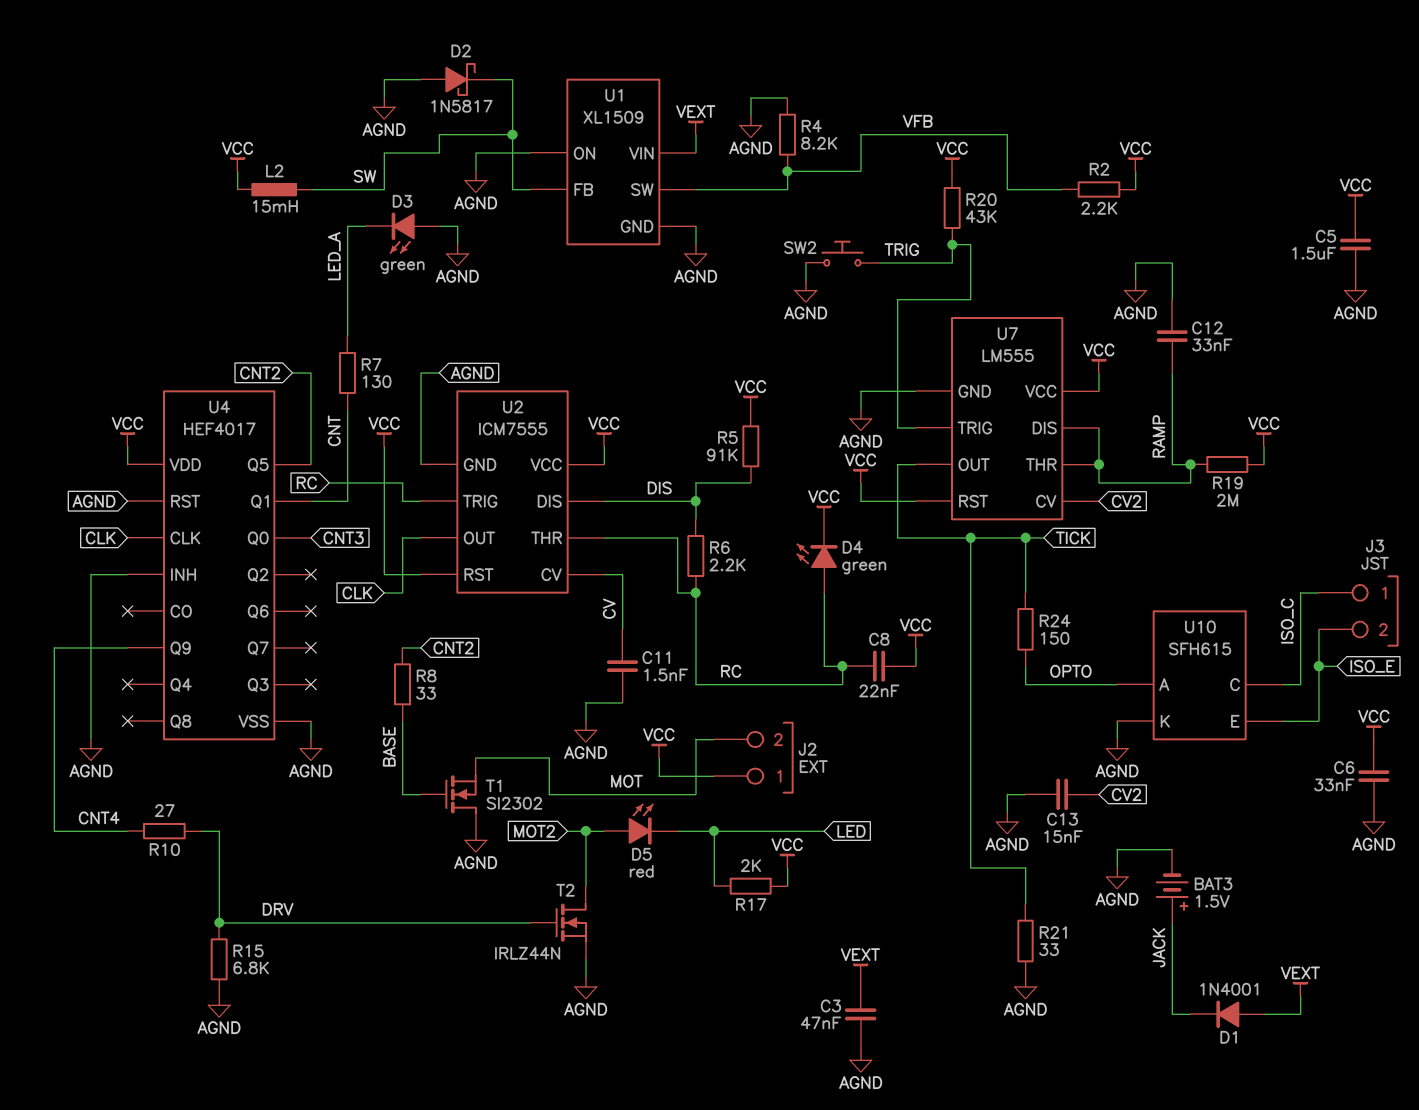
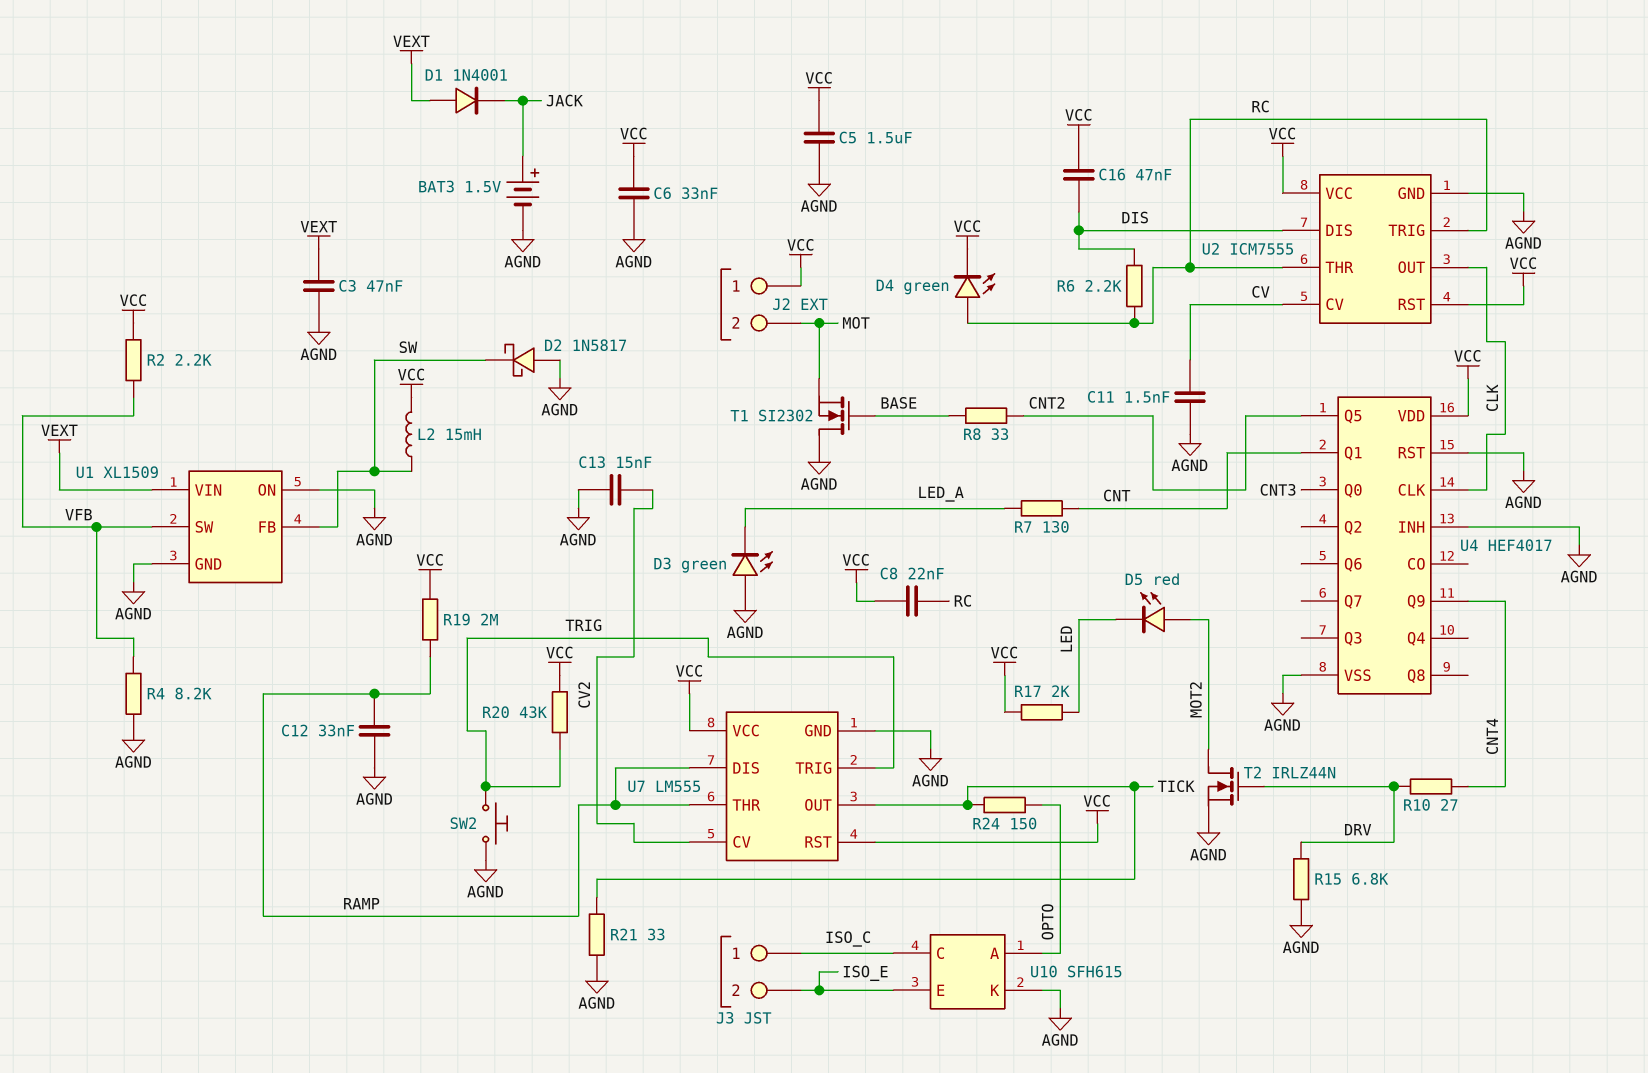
C16: none -> 47nF (DIS, VCC)
R5: 91k (DIS, VCC) -> none

